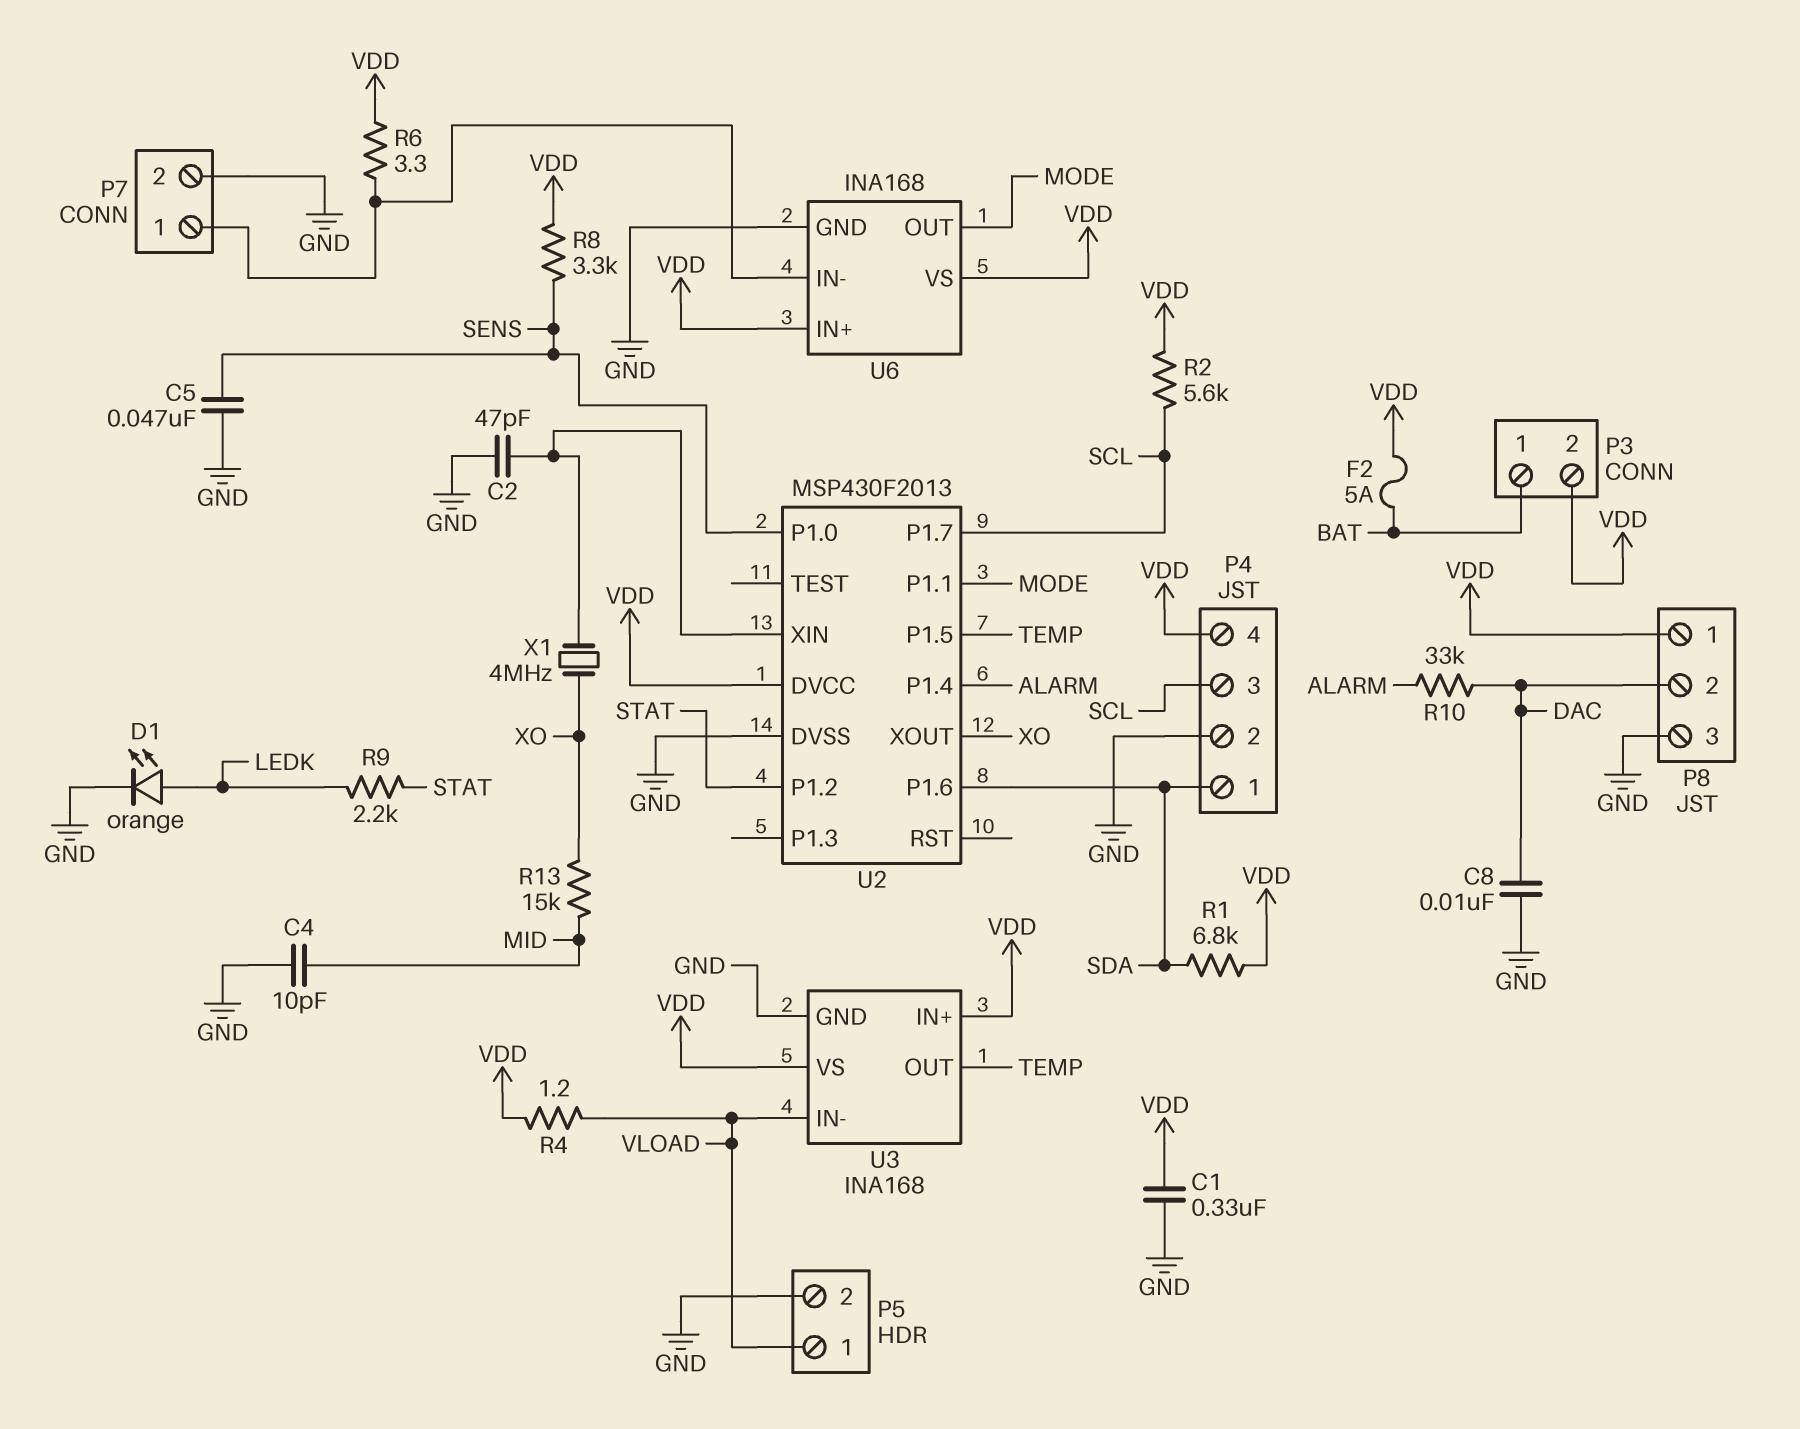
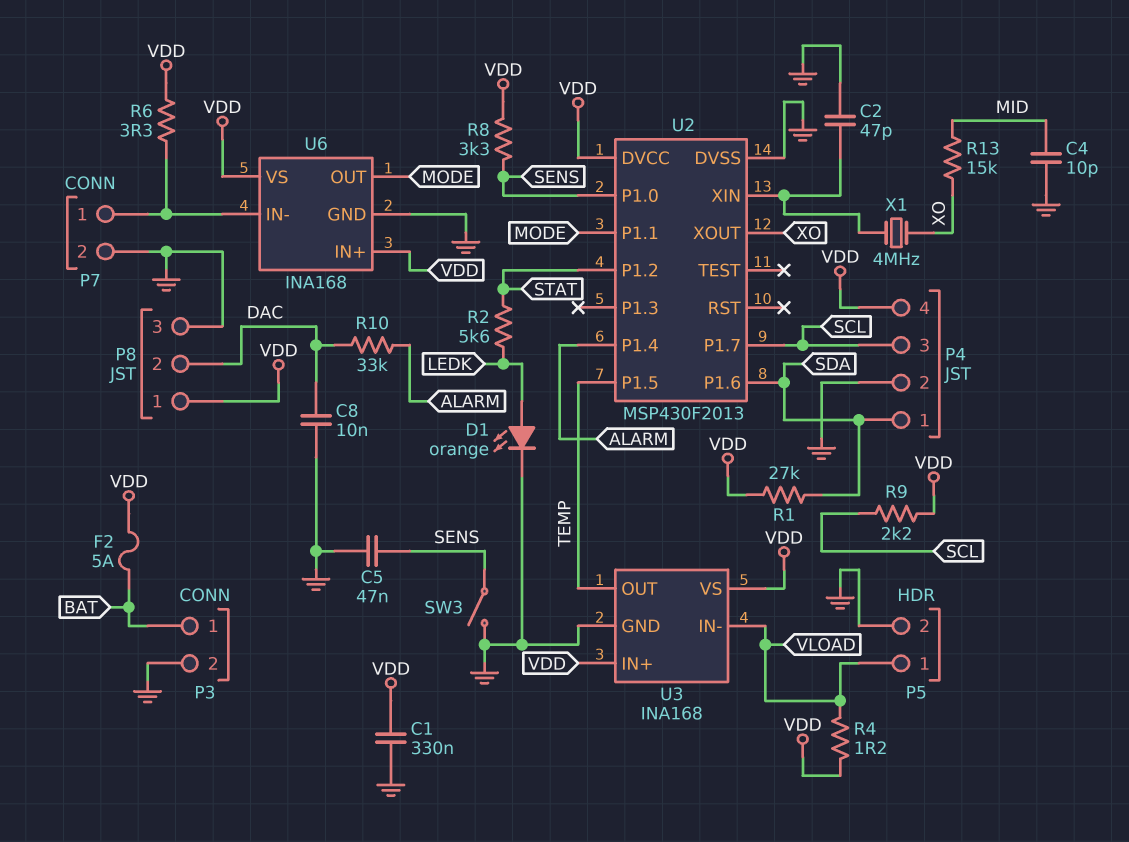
P3 pin 2: VDD -> GND
R1: 6.8k (SDA, VDD) -> 27k (SDA, VDD)
R2: 5.6k (SCL, VDD) -> 5.6k (LEDK, STAT)
R9: 2.2k (LEDK, STAT) -> 2.2k (SCL, VDD)
SW3: none -> switch (GND, SENS)

